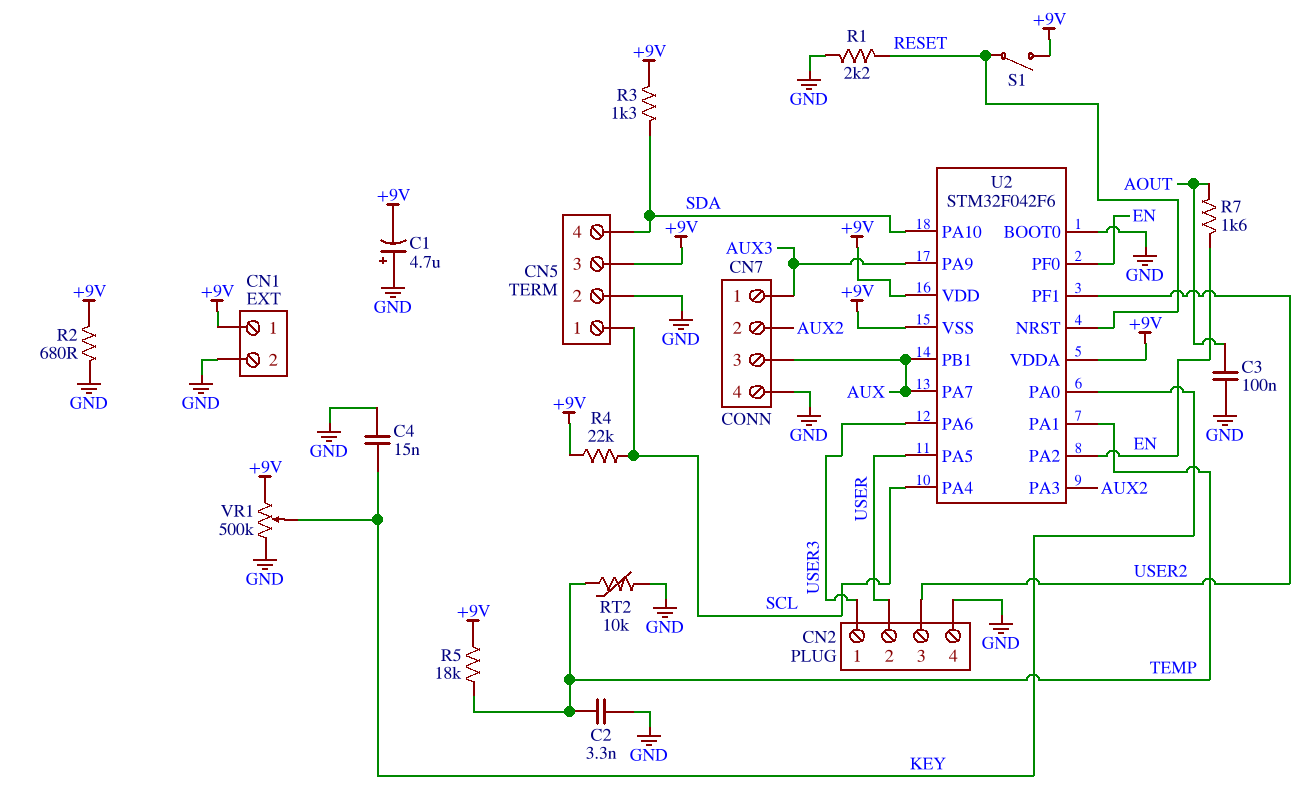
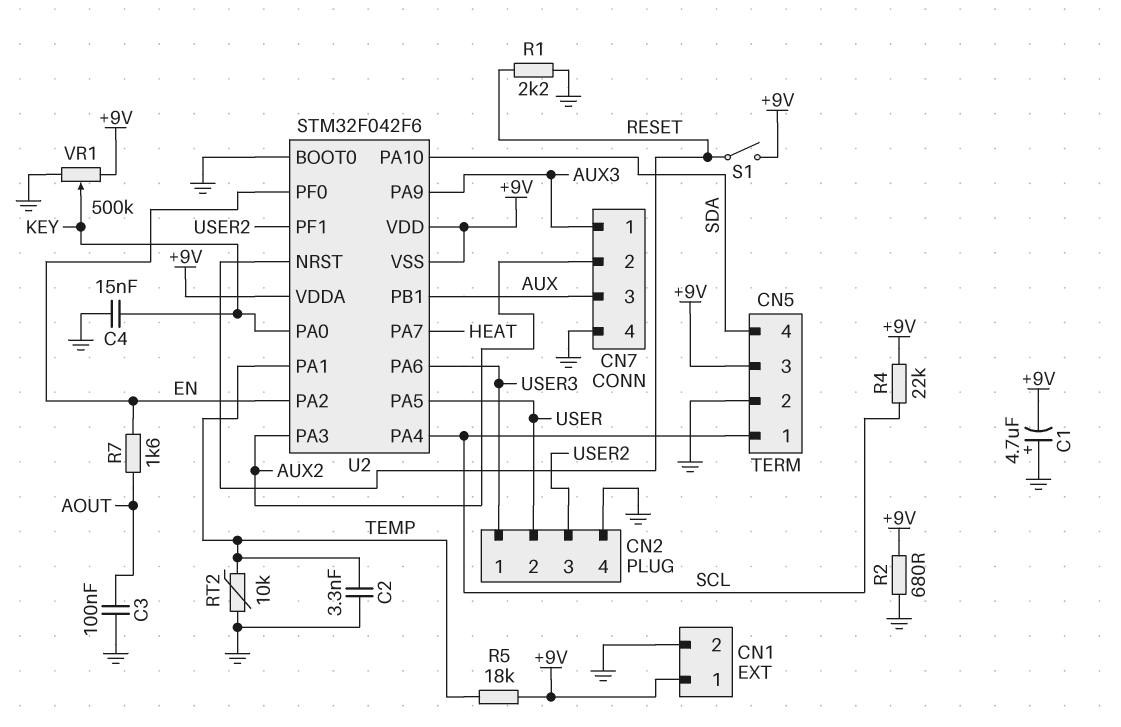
R3: 1.3k (+9V, SDA) -> none
U2 pin PA7: AUX -> HEAT

